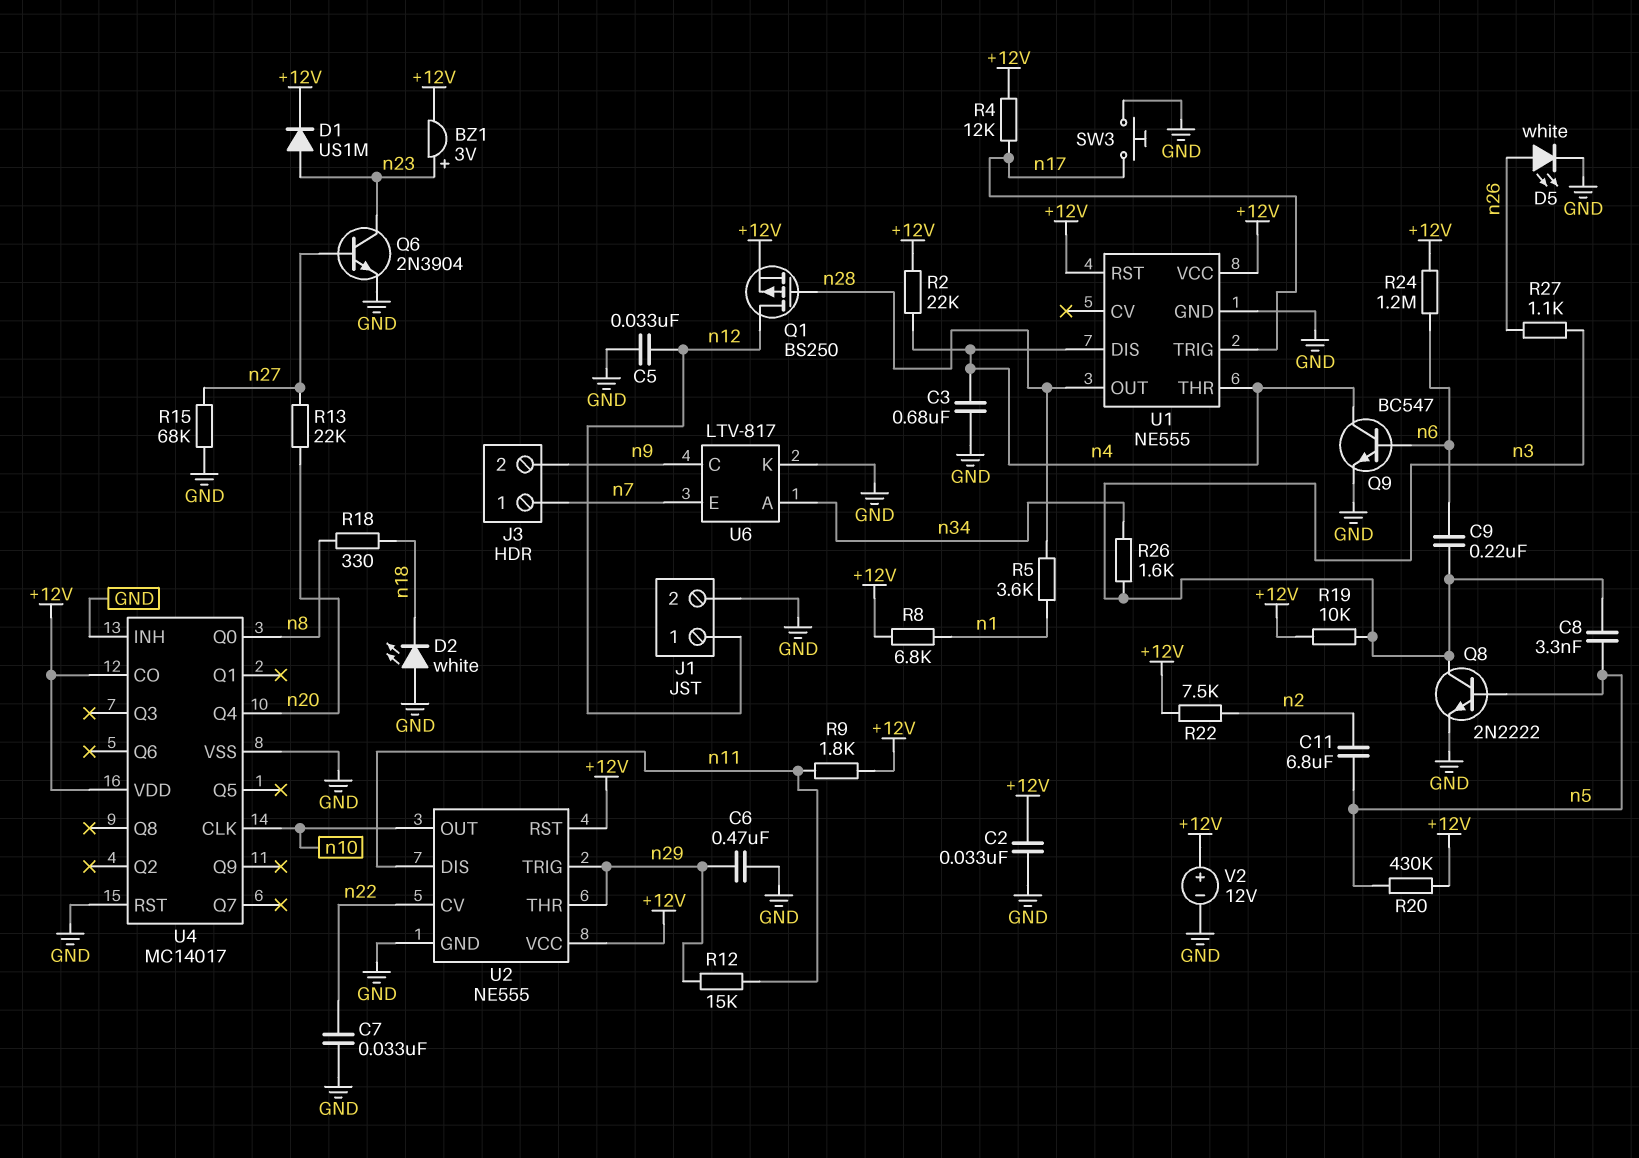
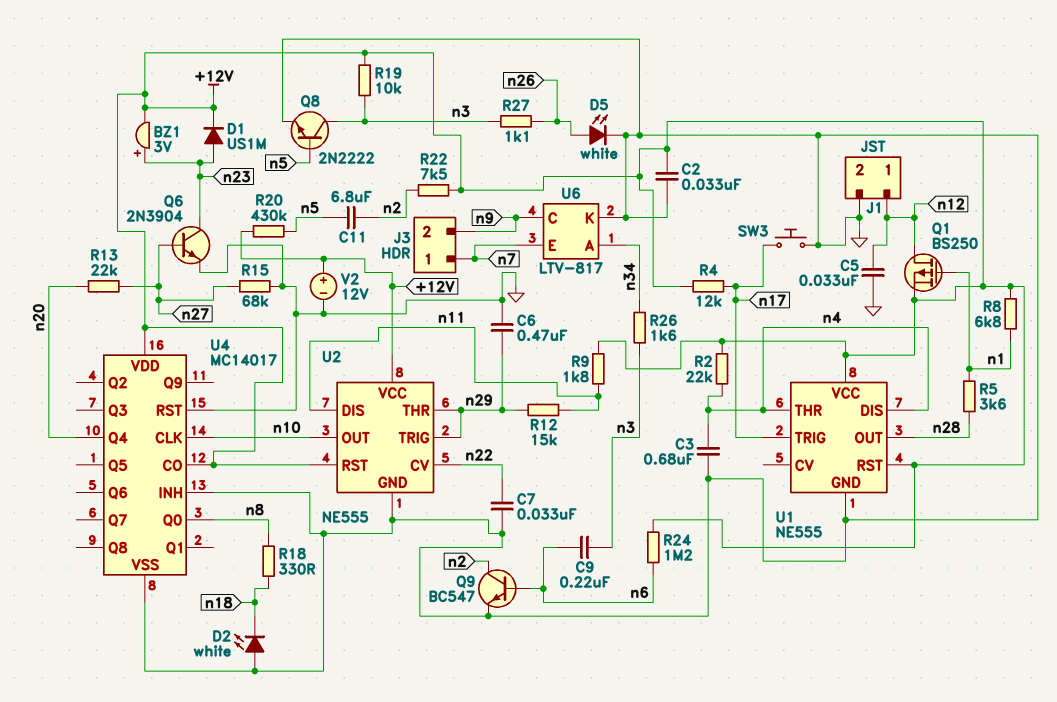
C8: 3.3nF (n3, n5) -> none
Q1: PMOS BS250 (G n28, D n12, S +12V) -> PMOS BS250 (G n1, D n12, S +12V)
Q9: NPN BC547 (B n6, C n4, E GND) -> NPN BC547 (B n6, C n2, E GND)

